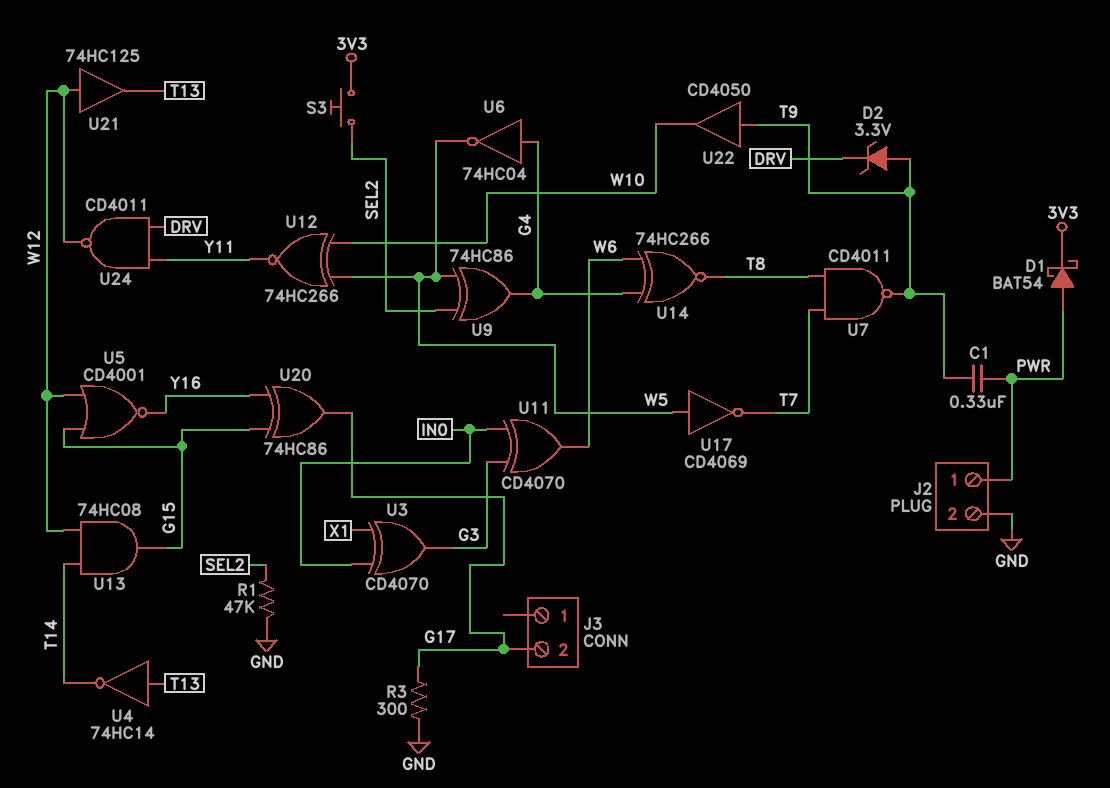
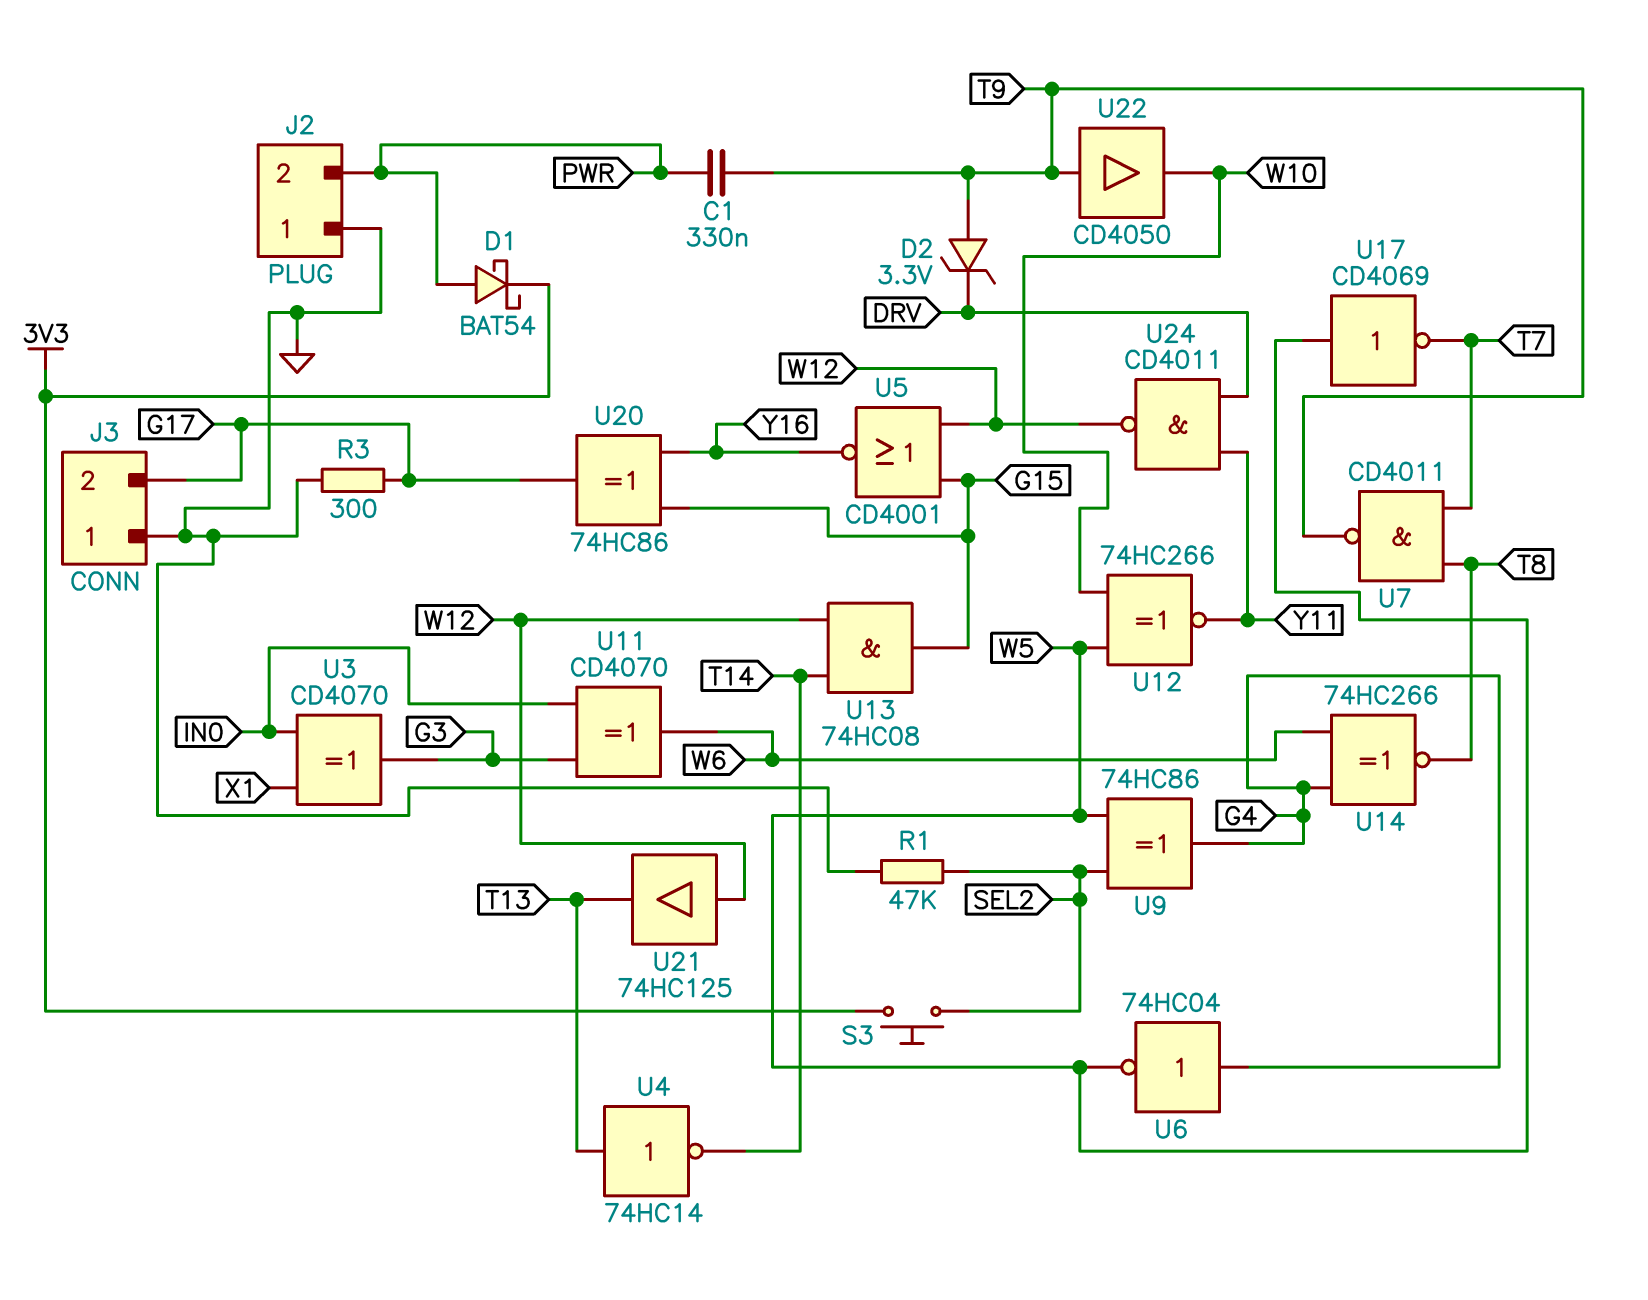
J2 pin 1: PWR -> GND
J2 pin 2: GND -> PWR
J3 pin 1: none -> GND

